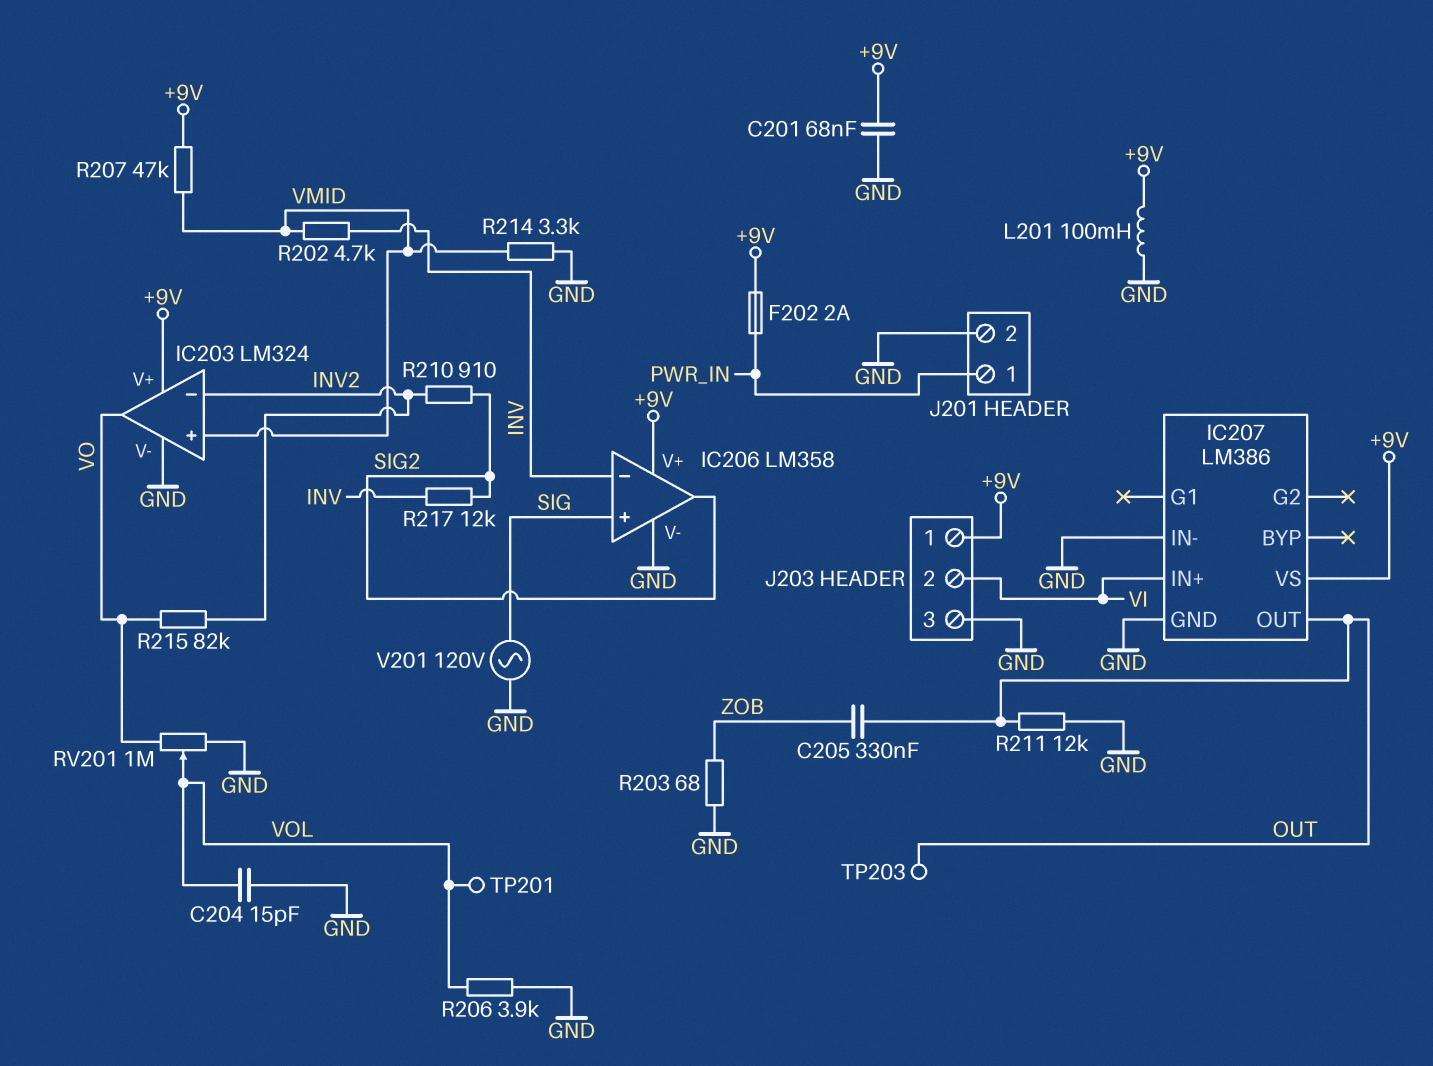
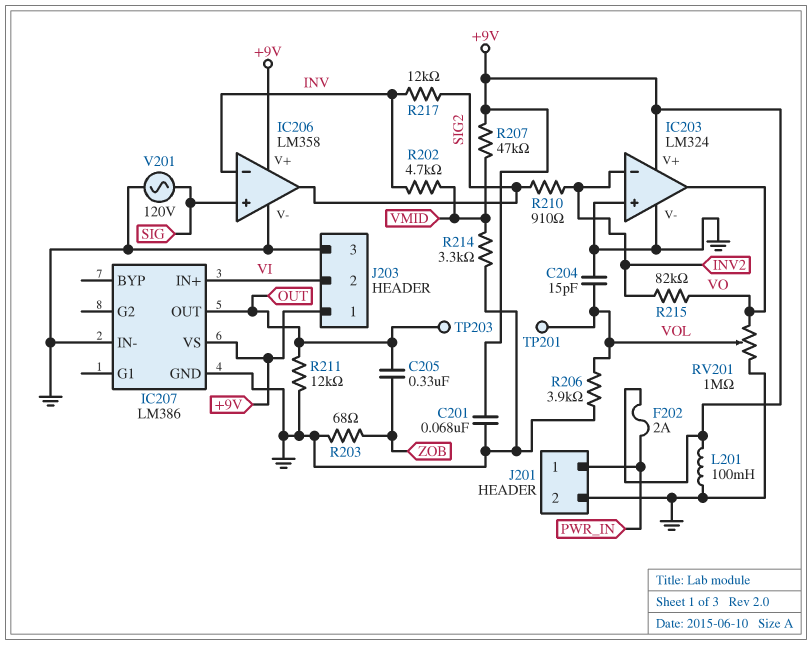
IC203 pin in+: VMID -> GND

